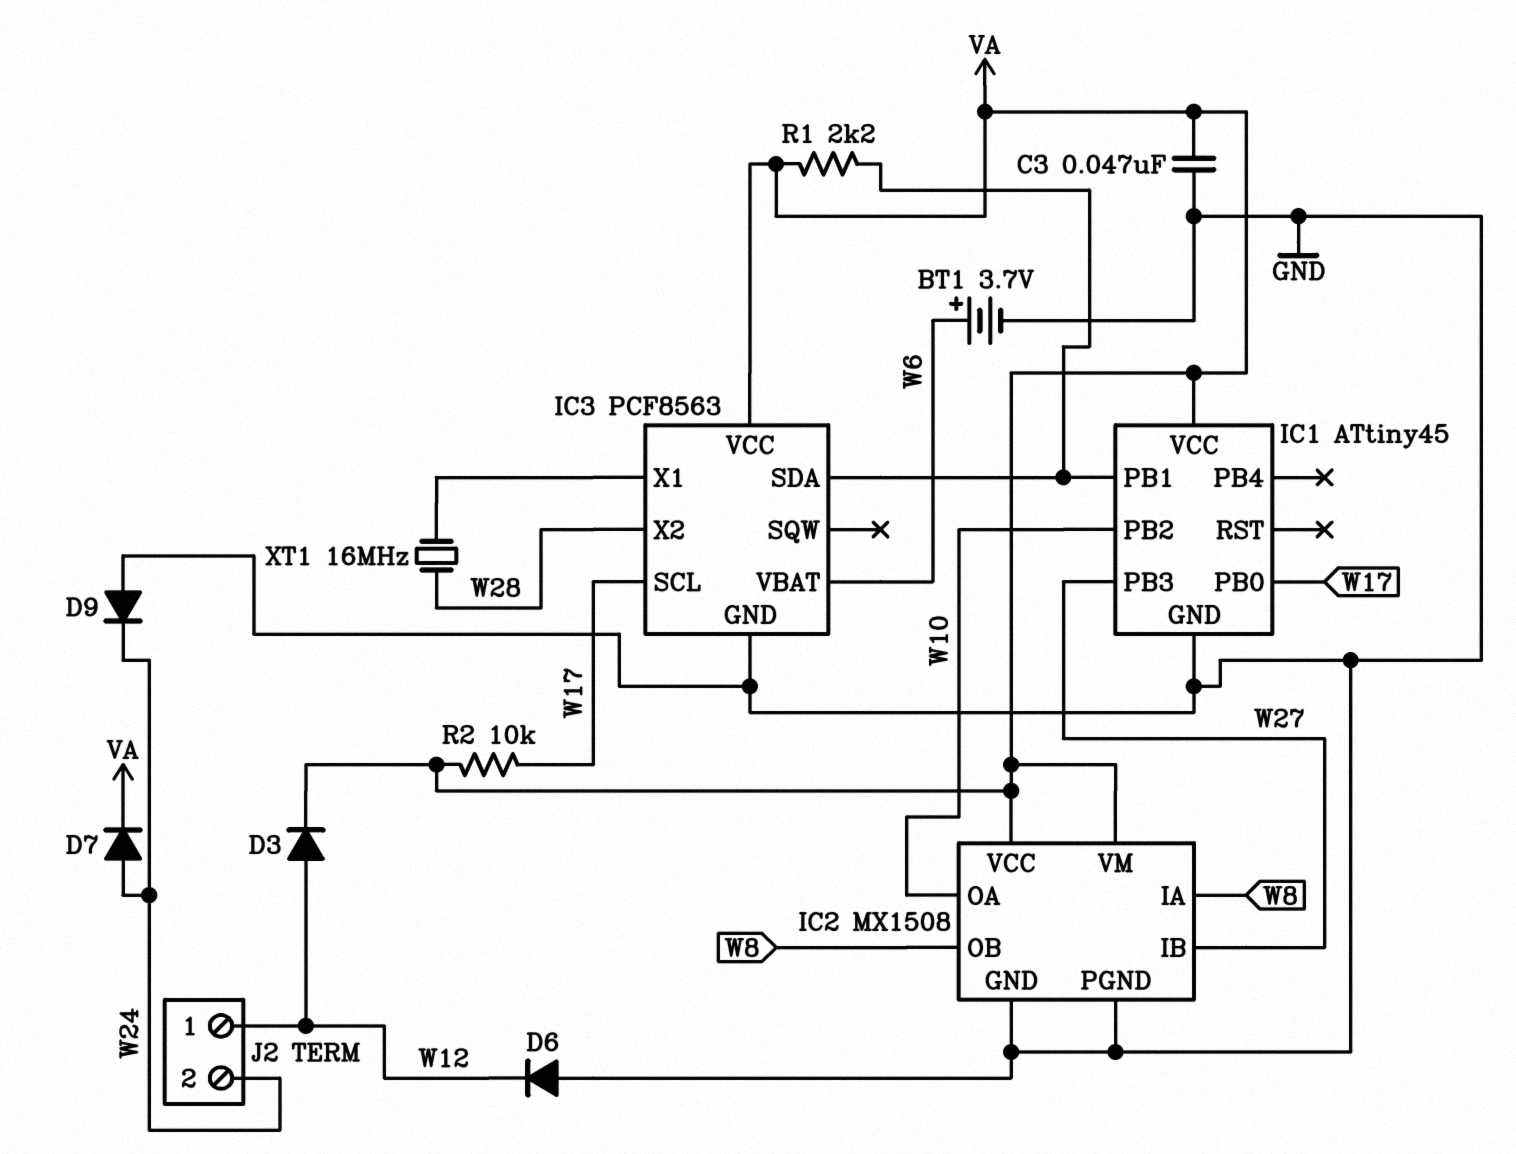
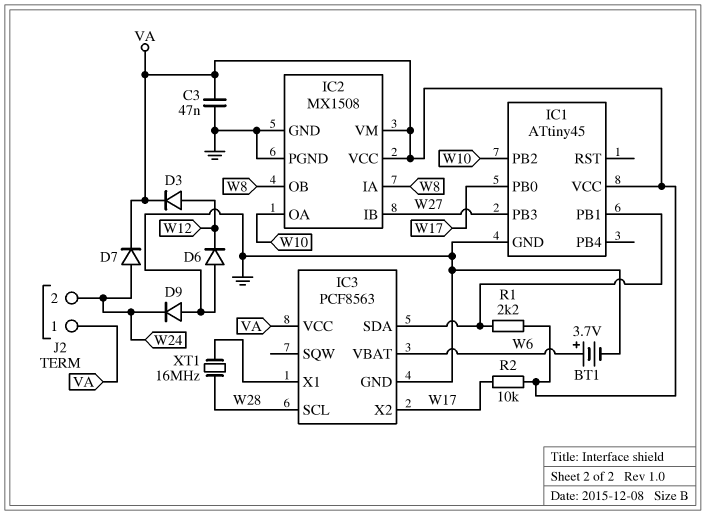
IC3 pin SCL: W17 -> W28
IC3 pin X2: W28 -> W17
J2 pin 1: W12 -> VA

